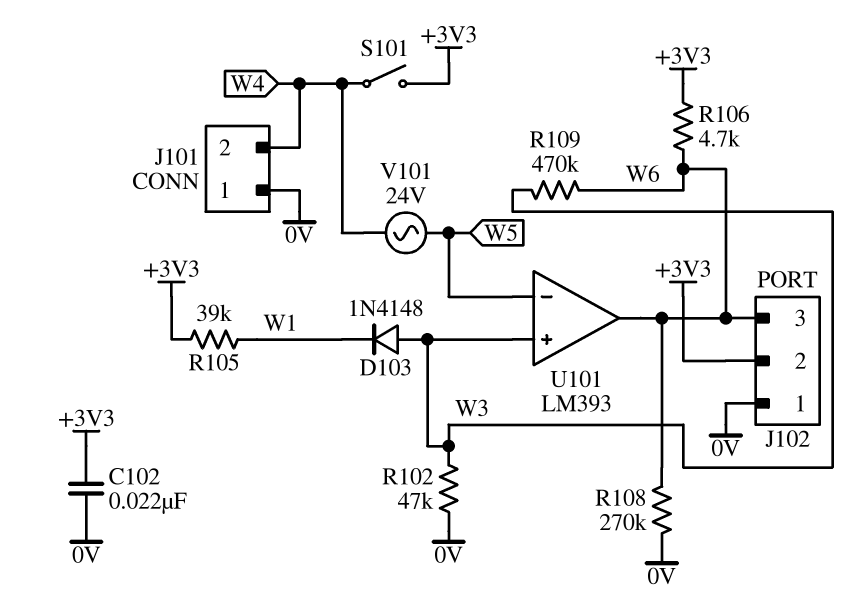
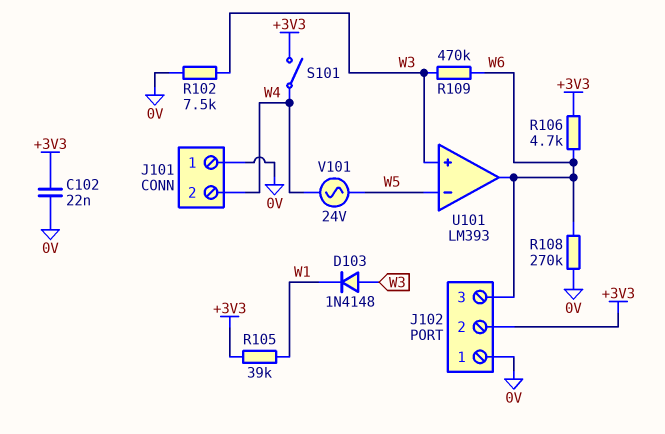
R102: 47k (0V, W3) -> 7.5k (0V, W3)

